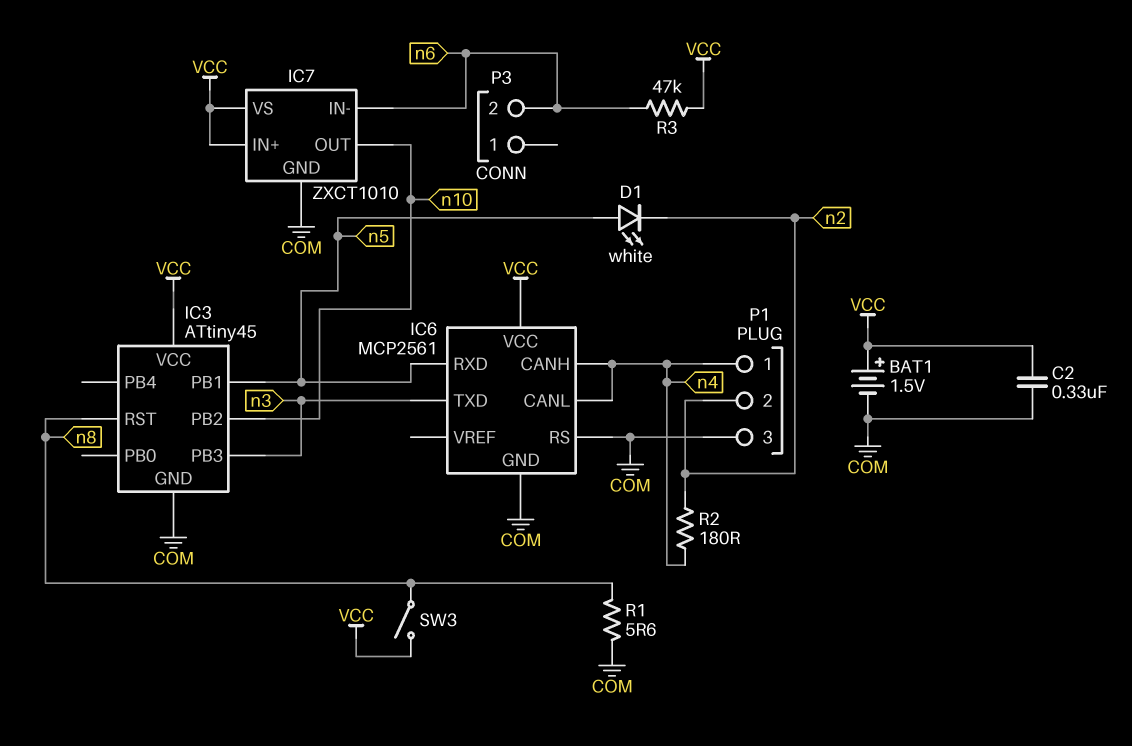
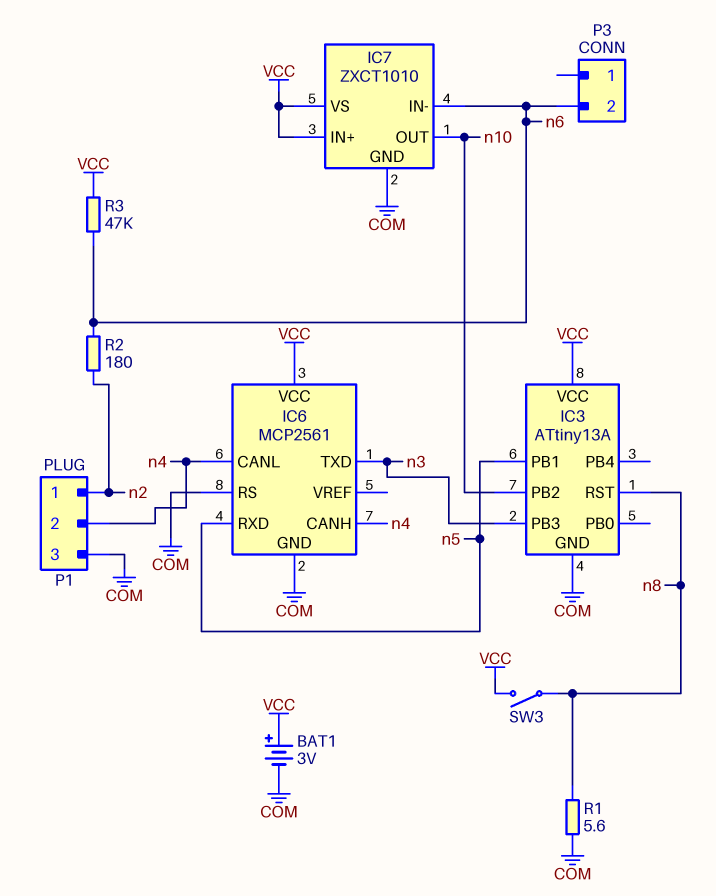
BAT1: 1.5V (plus VCC, minus COM) -> 3V (plus VCC, minus COM)
C2: 330nF (COM, VCC) -> none
D1: LED white (A n5, K n2) -> none
IC3: ATtiny45 -> ATtiny13A
P1 pin 1: n4 -> n2
P1 pin 2: n2 -> n4
R2: 180 (n2, n4) -> 180 (n2, n6)

